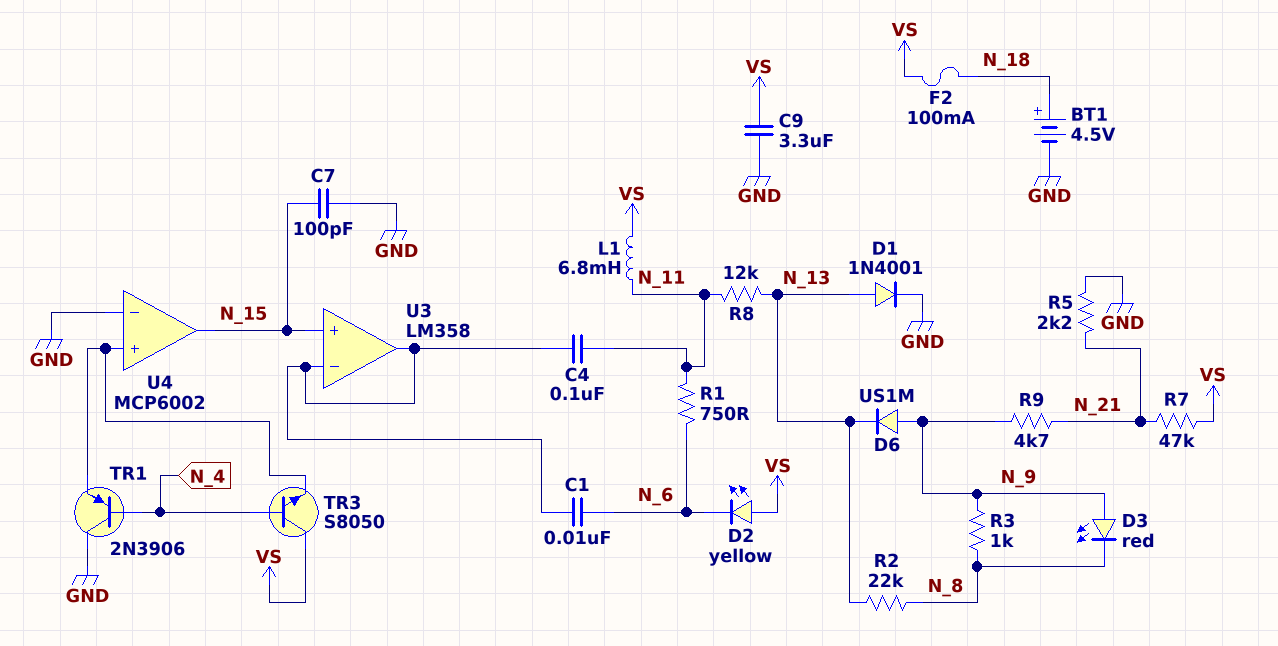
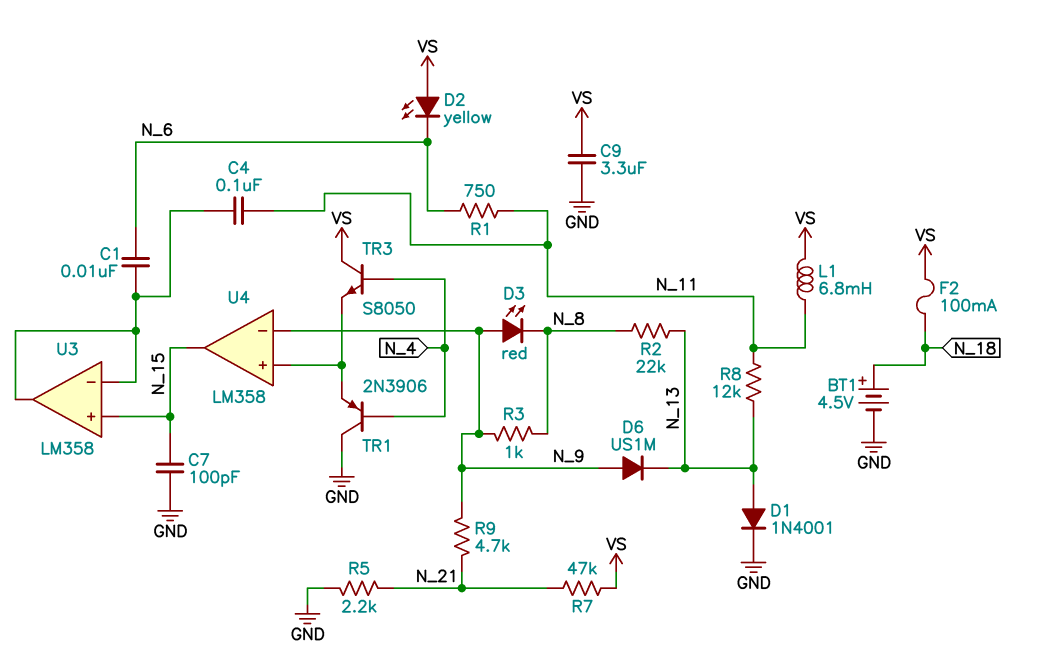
U4: MCP6002 -> LM358
U4 pin in-: GND -> N_9

